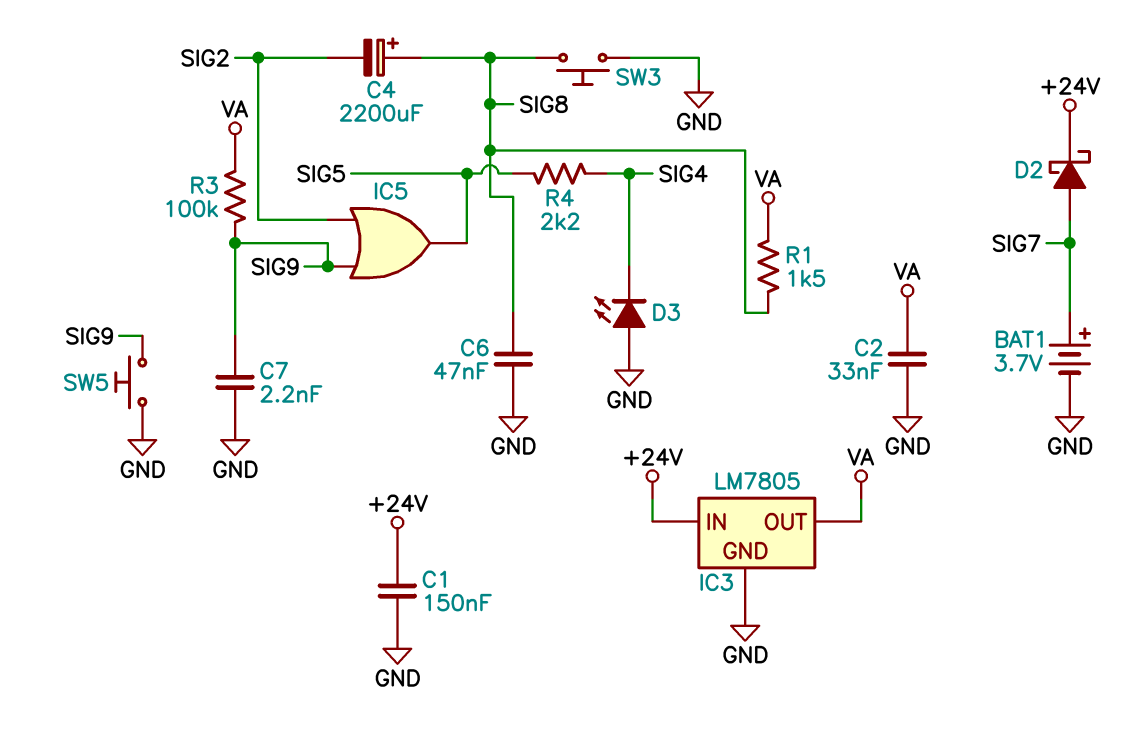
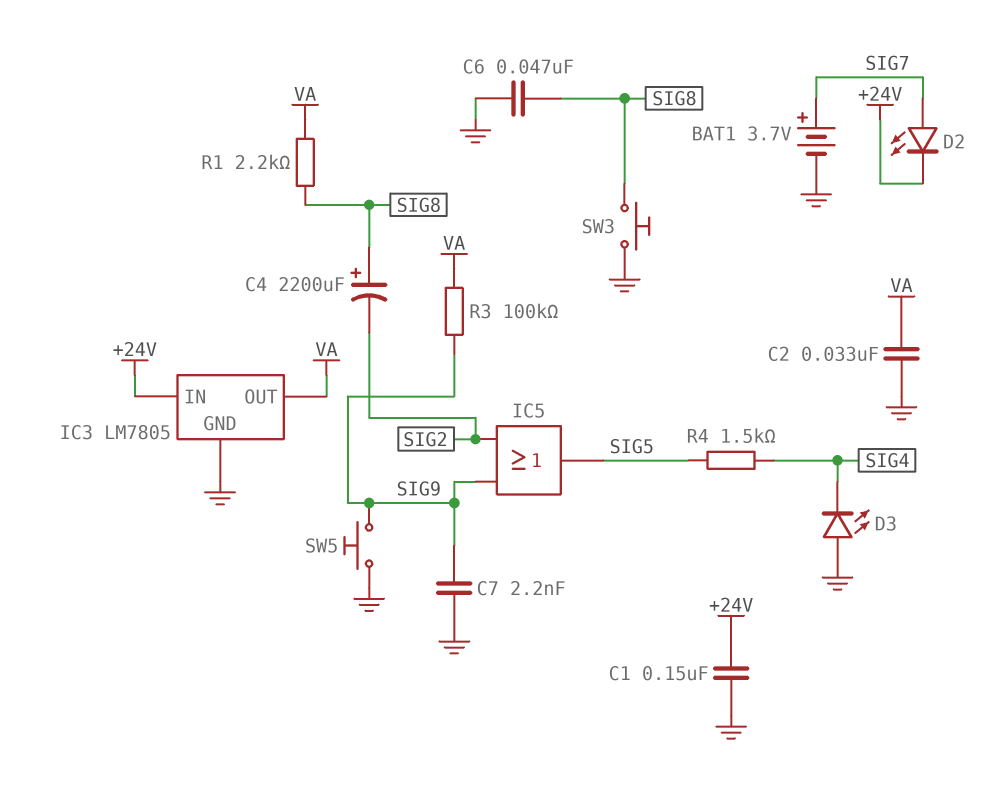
D2: schottky (A SIG7, K +24V) -> LED (A SIG7, K +24V)
R1: 1.5k (SIG8, VA) -> 2.2k (SIG8, VA)
R4: 2.2k (SIG4, SIG5) -> 1.5k (SIG4, SIG5)

